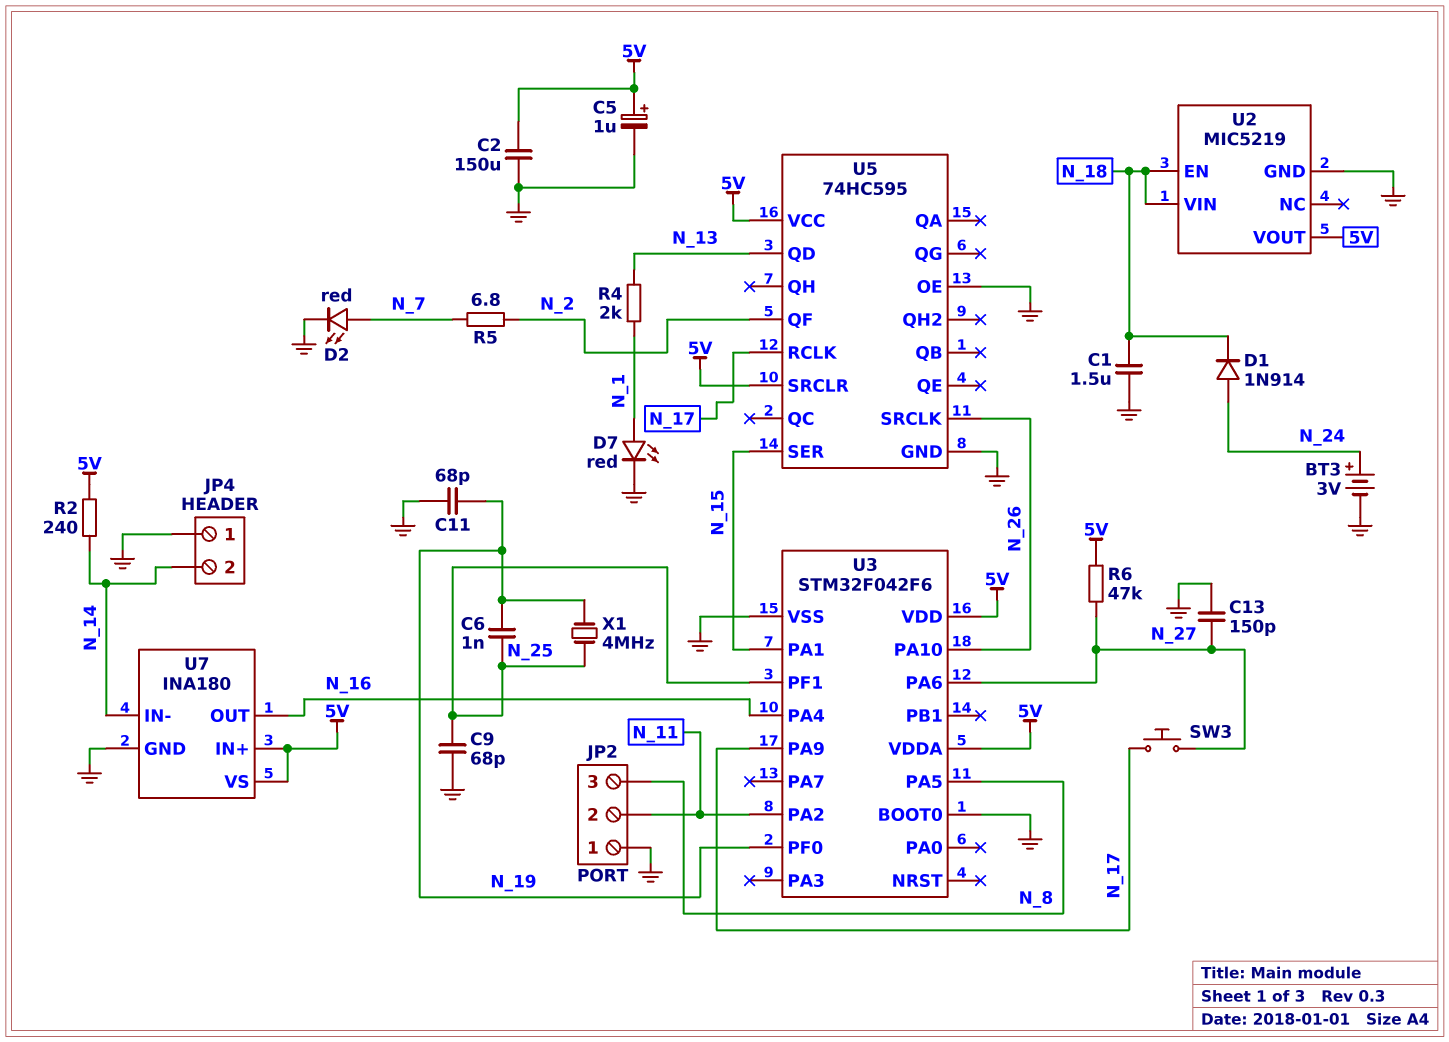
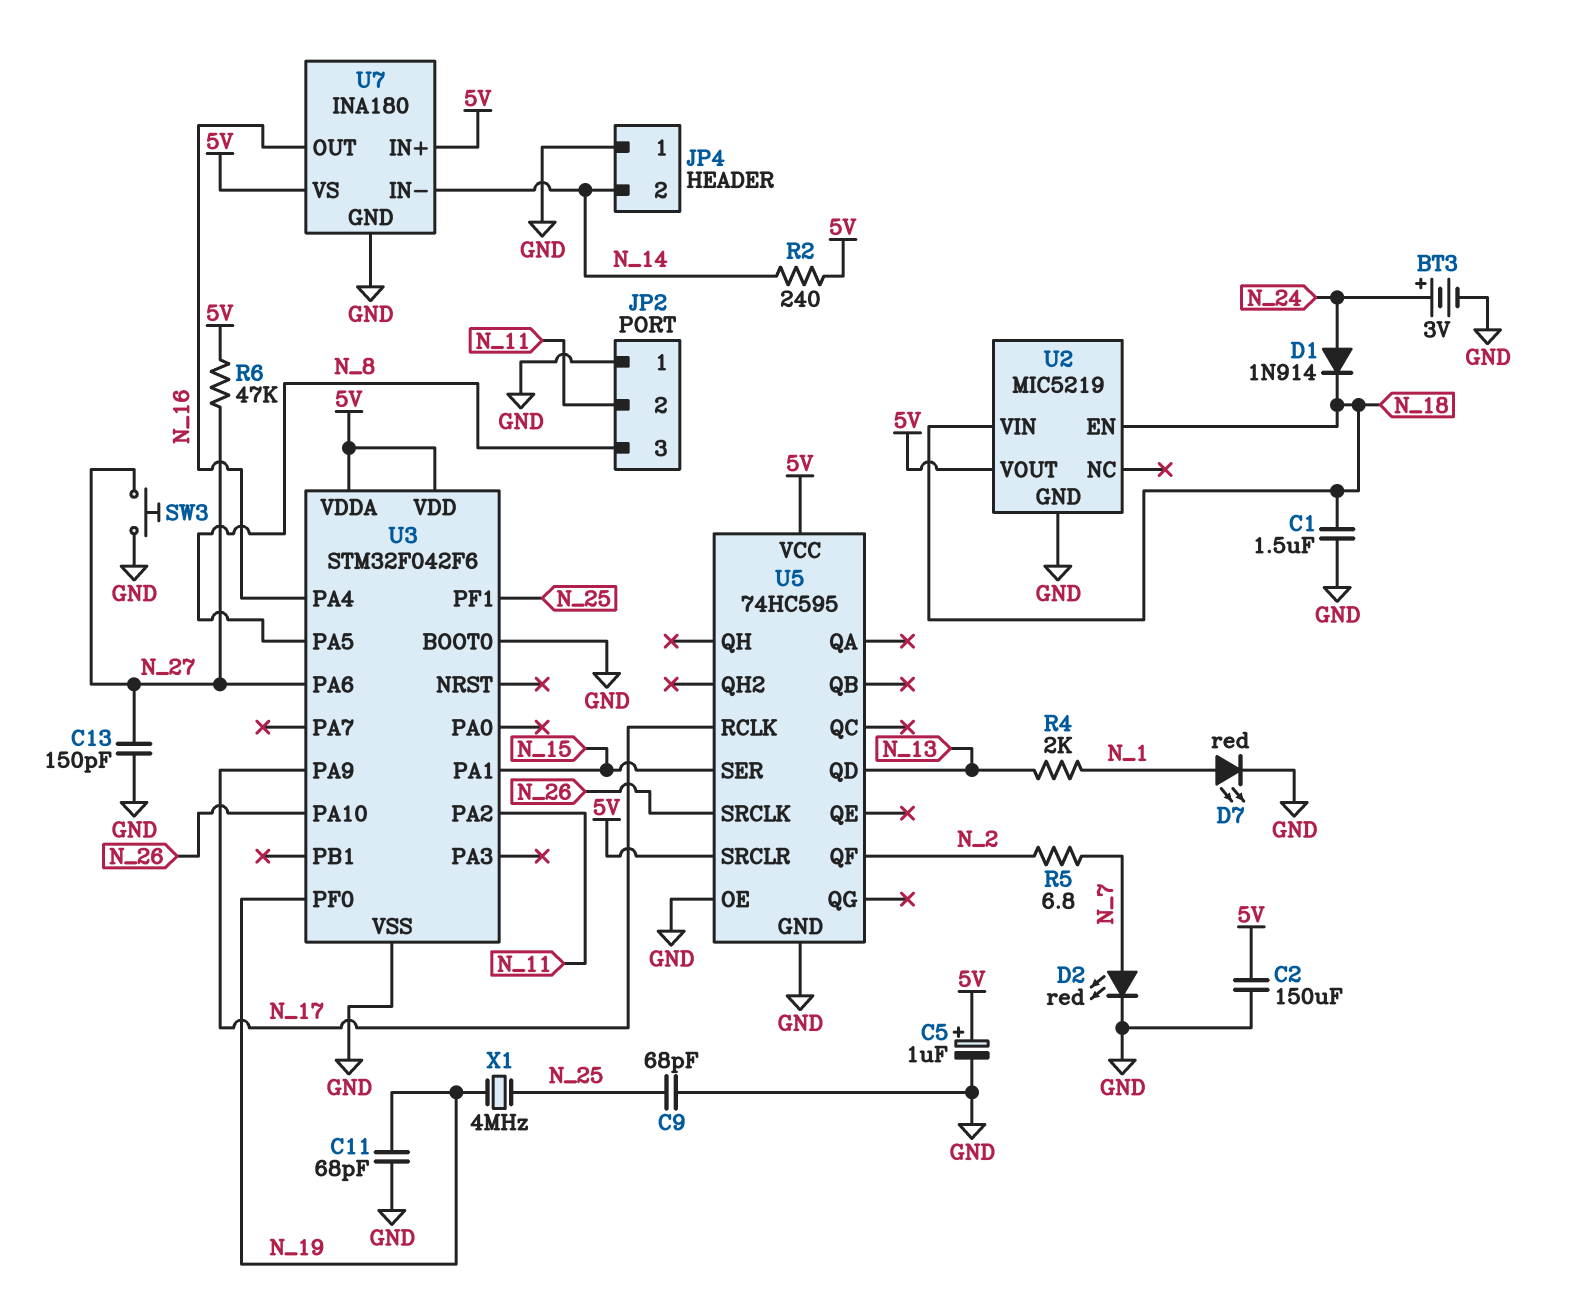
C6: 1nF (N_19, N_25) -> none
SW3: button (N_17, N_27) -> button (GND, N_27)

